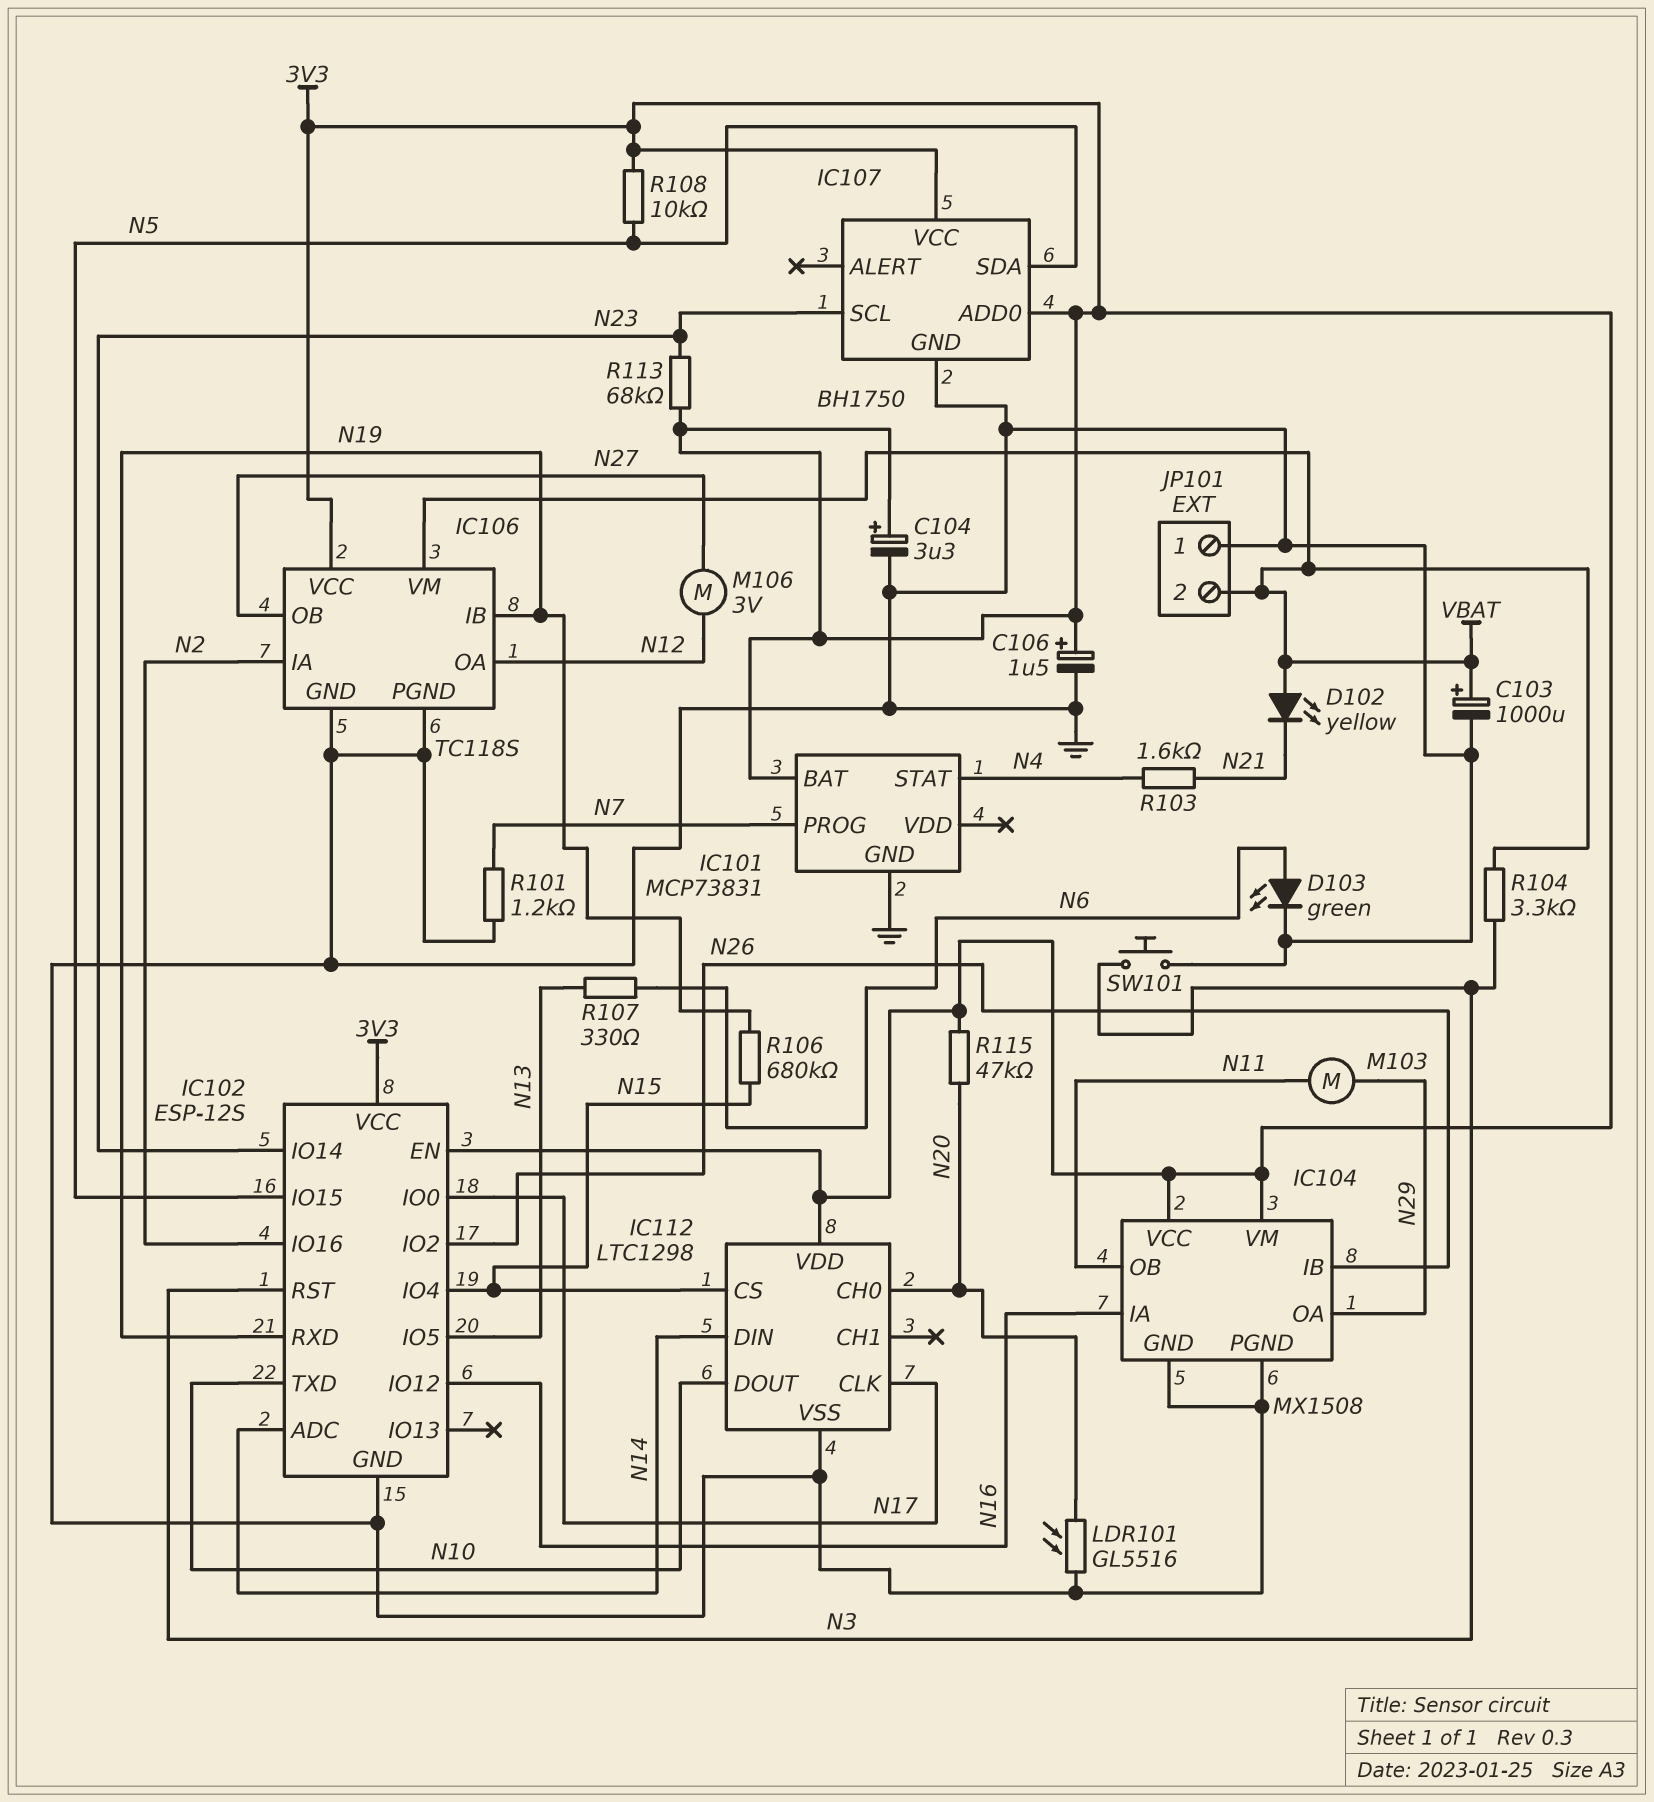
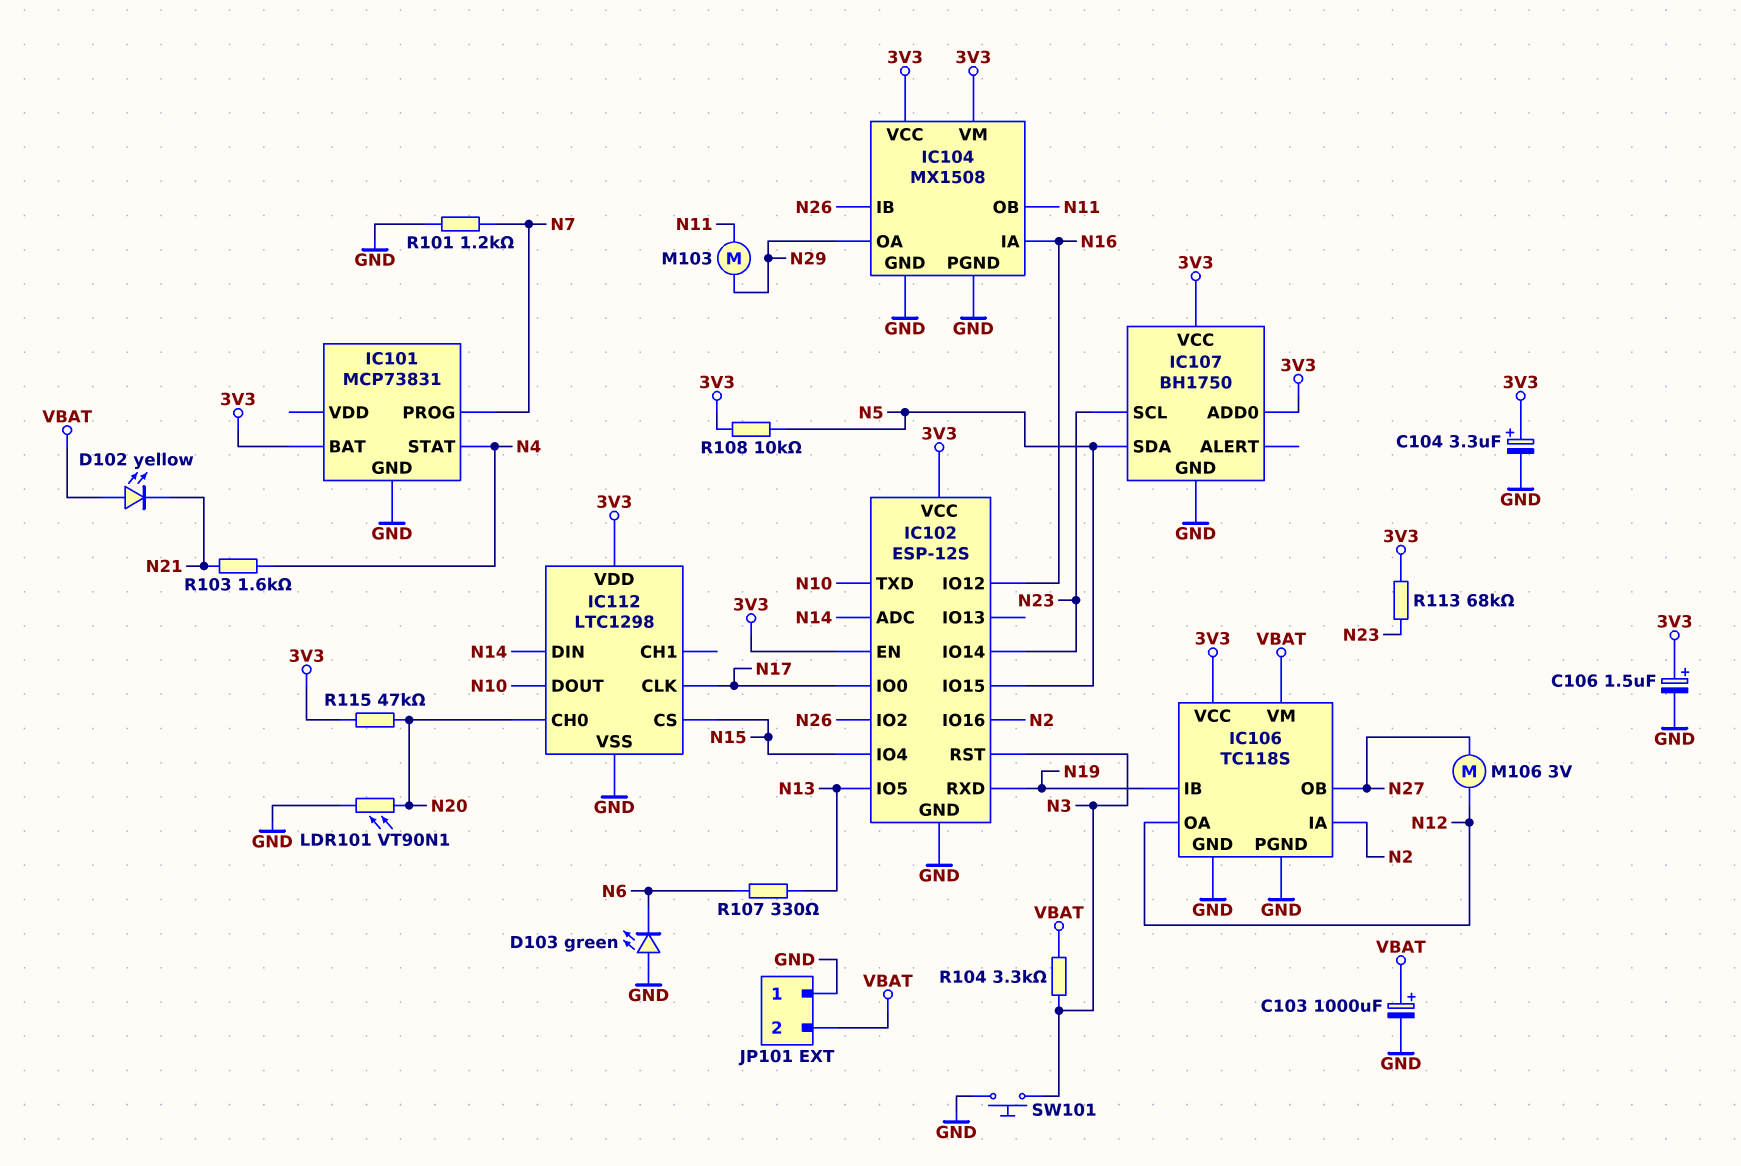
D103: LED green (A N6, K GND) -> LED green (A GND, K N6)
LDR101: GL5516 (GND, N20) -> VT90N1 (GND, N20)
R106: 680k (N15, N19) -> none

